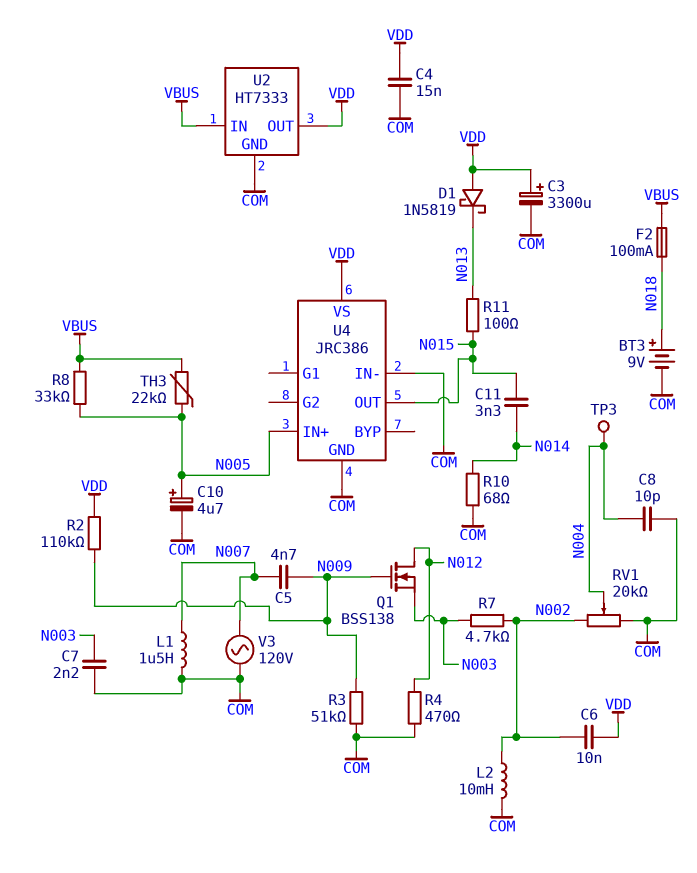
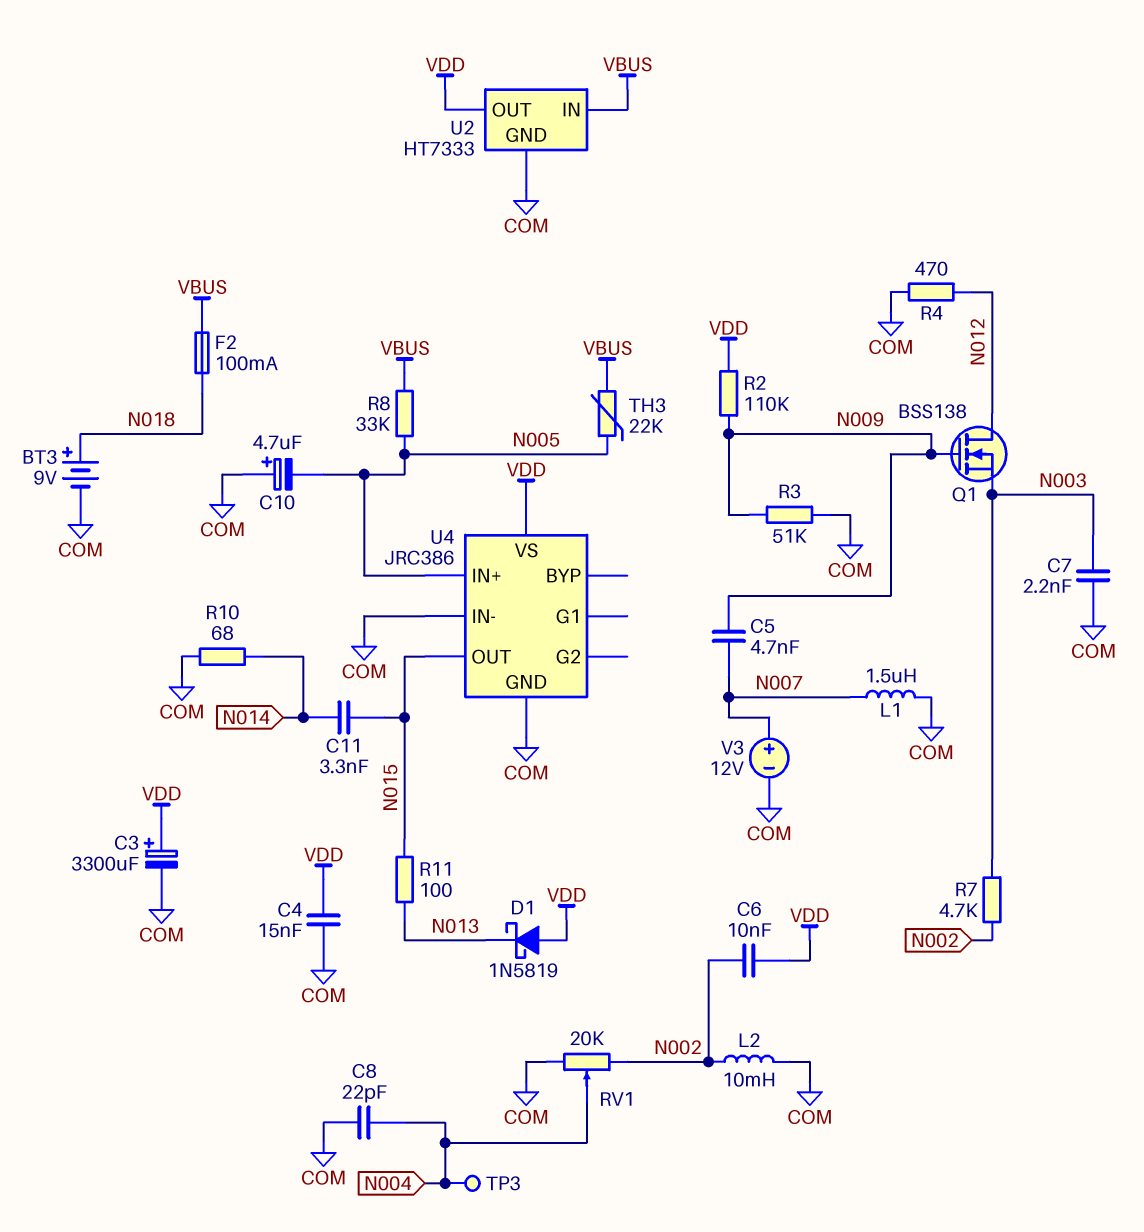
C8: 10pF (COM, N004) -> 22pF (COM, N004)
C10: 4.7uF (plus N005, minus COM) -> 4.7uF (plus COM, minus N005)
V3: AC 120V (COM, N007) -> 12V (plus N007, minus COM)

